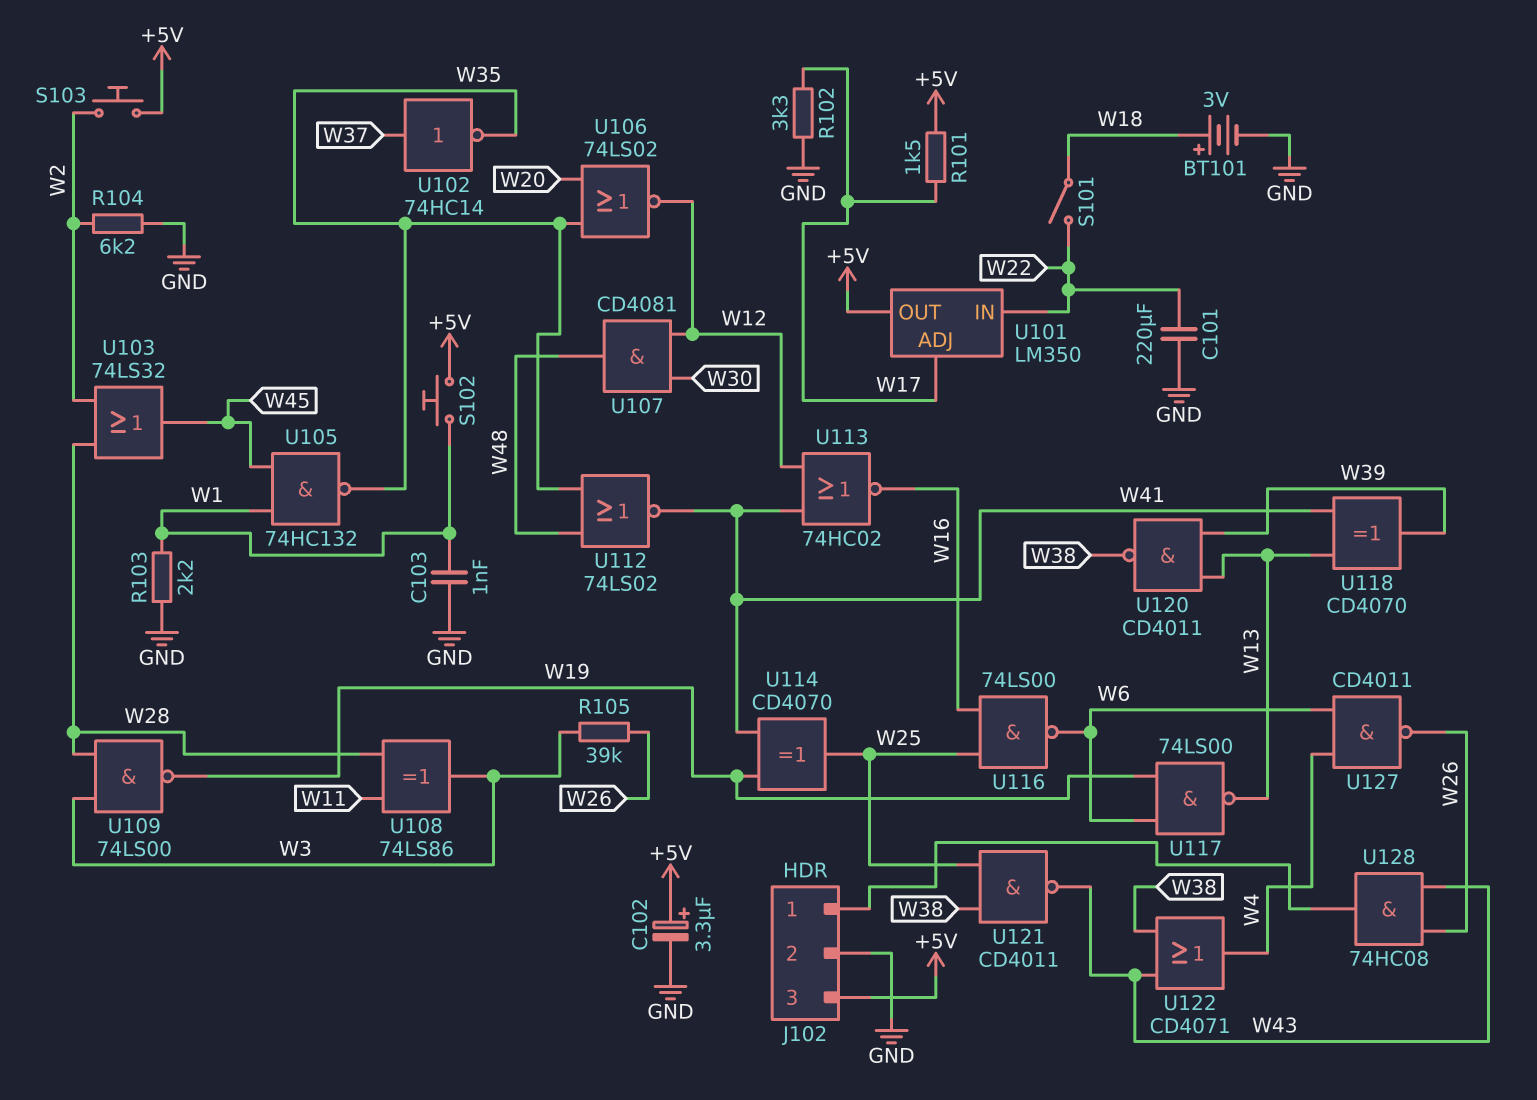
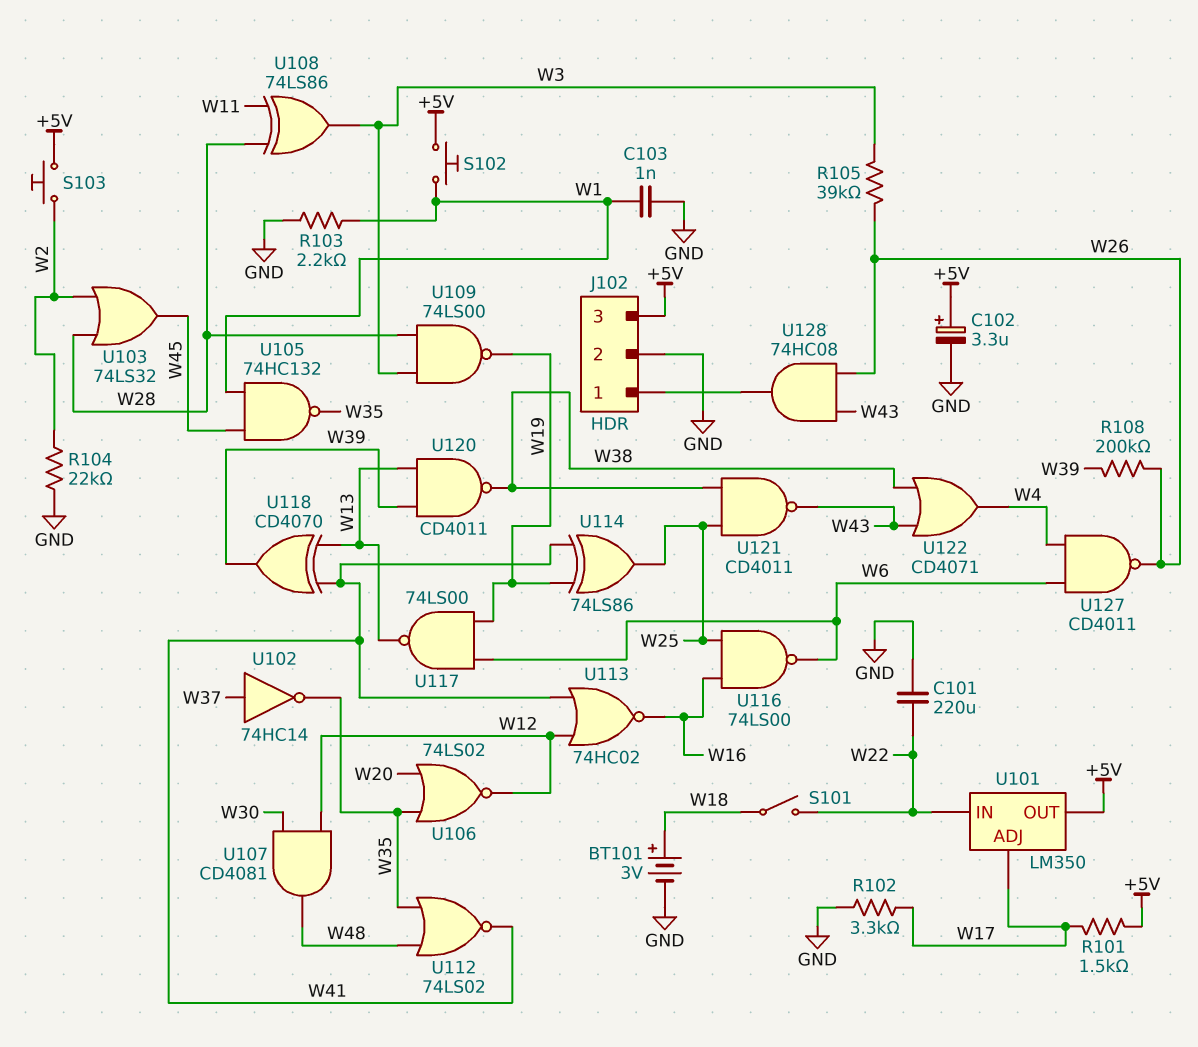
R104: 6.2k (GND, W2) -> 22k (GND, W2)
R108: none -> 200k (W26, W39)
U114: XOR CD4070 (in W19, in W41, out W25) -> XOR 74LS86 (in W19, in W41, out W25)

